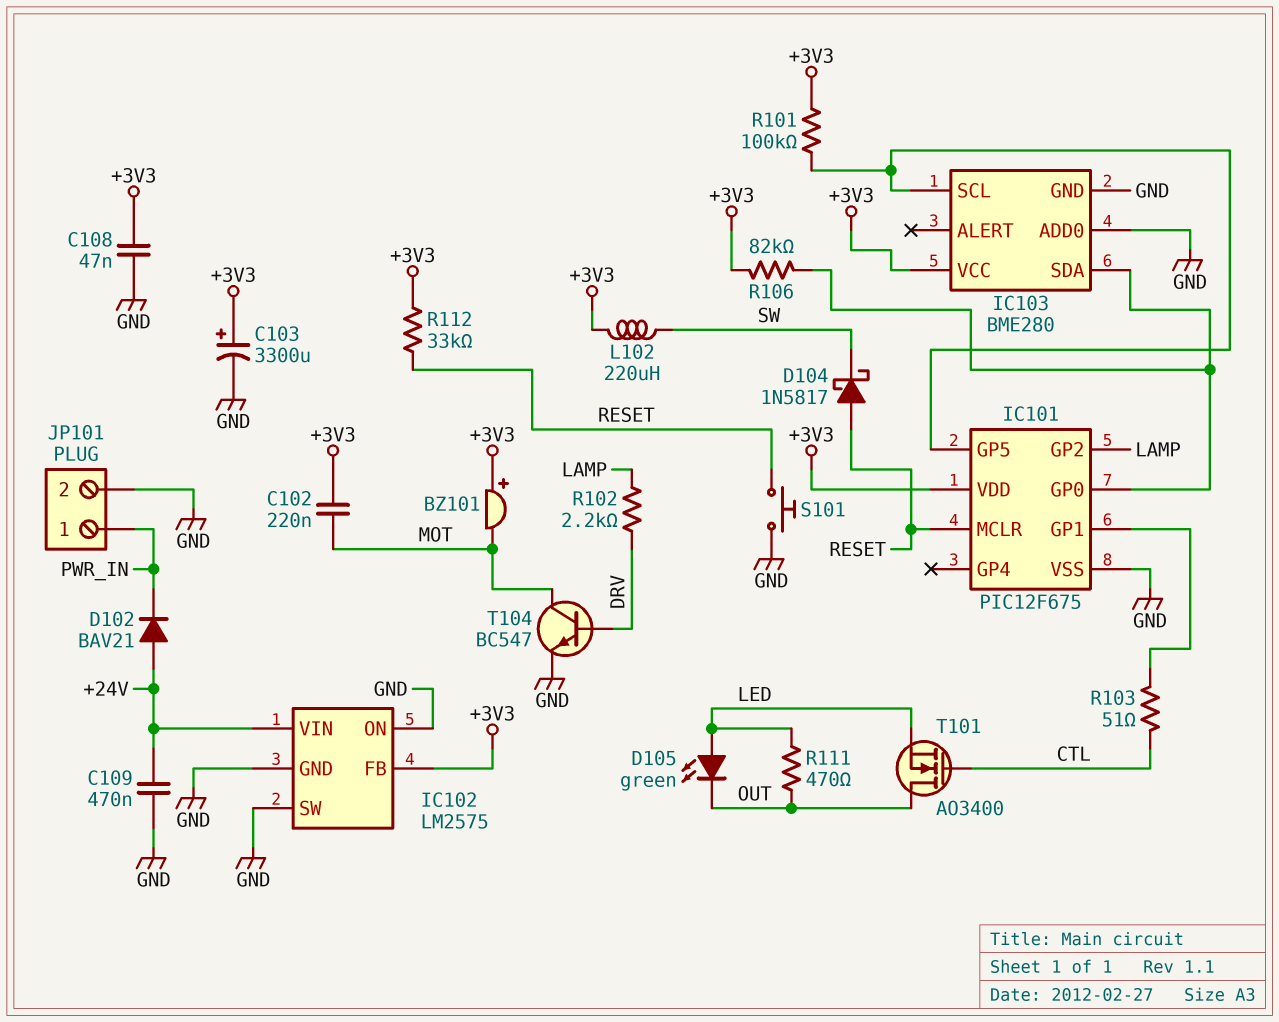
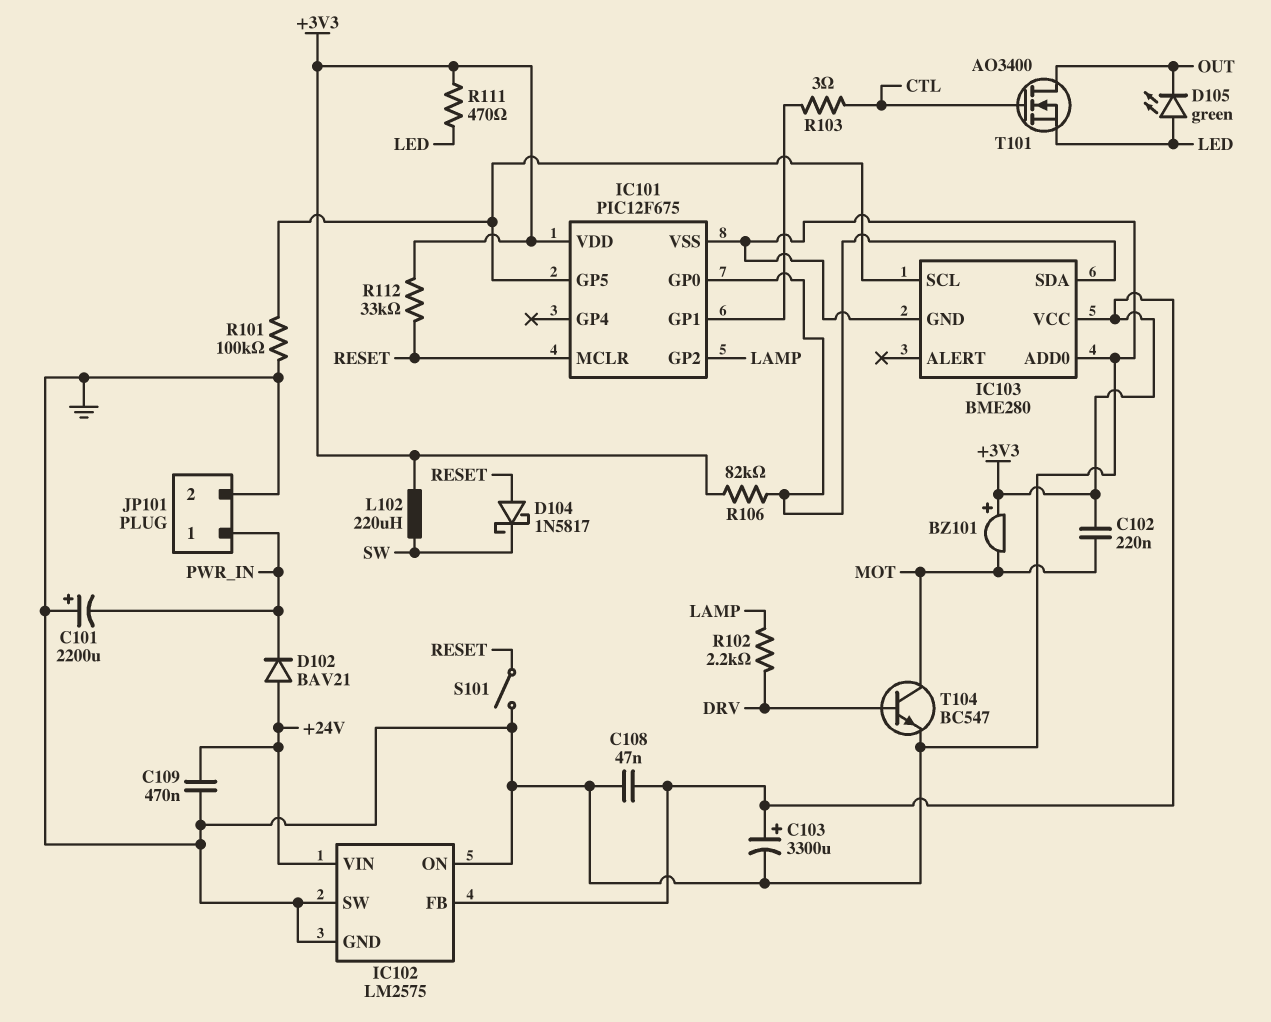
C101: none -> 2200uF (plus GND, minus PWR_IN)
R101: 100k (+3V3, IC101/GP5) -> 100k (GND, IC101/GP5)
R103: 51 (CTL, IC101/GP1) -> 3 (CTL, IC101/GP1)
R111: 470 (LED, OUT) -> 470 (+3V3, LED)
S101: button (GND, RESET) -> switch (GND, RESET)

